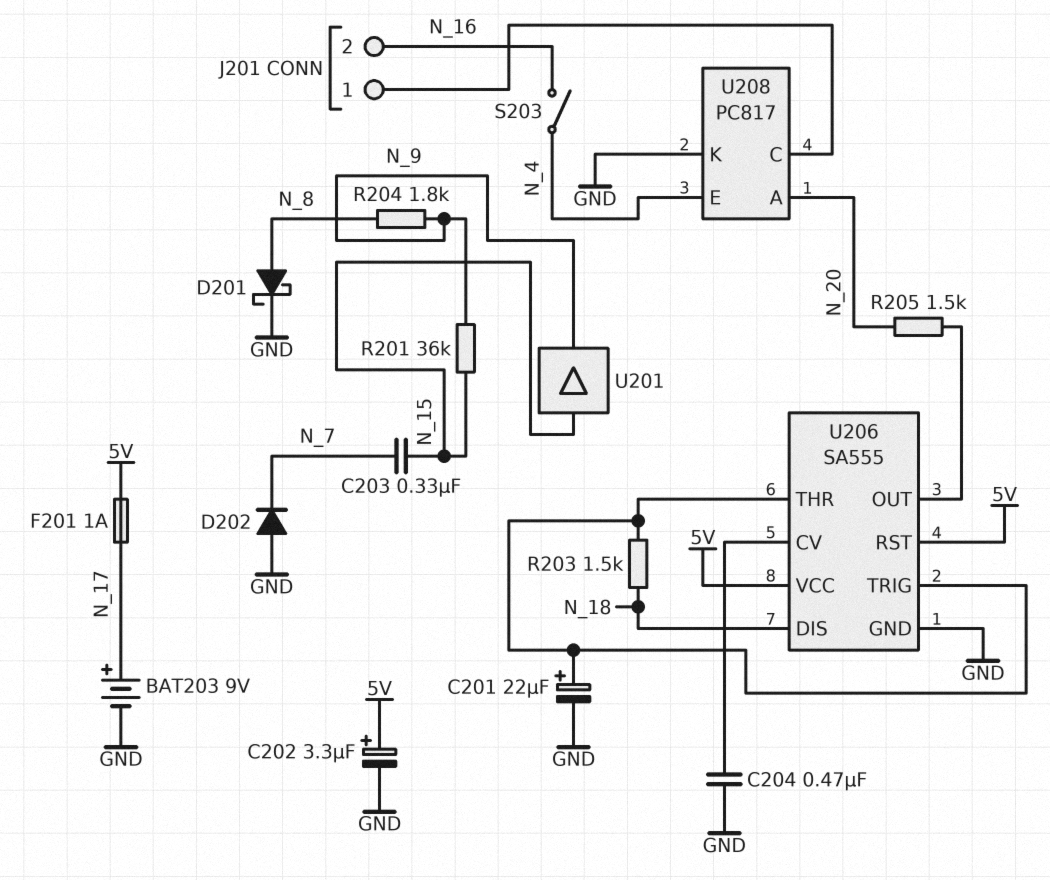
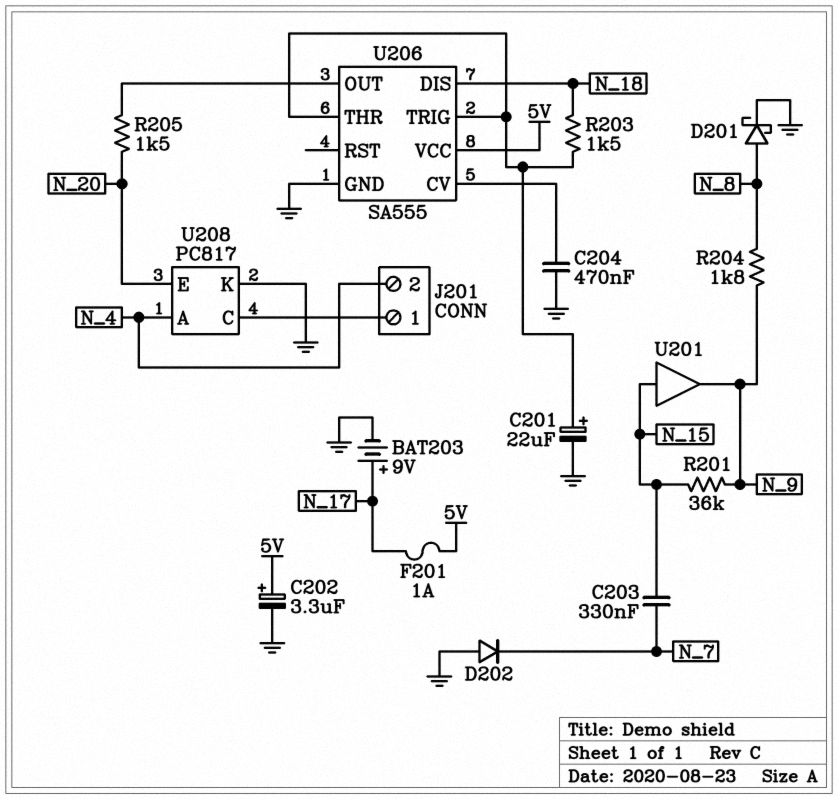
J201 pin 2: N_16 -> N_4
S203: switch (N_4, N_16) -> none
U206 pin RST: 5V -> none
U208 pin A: N_20 -> N_4
U208 pin E: N_4 -> N_20

